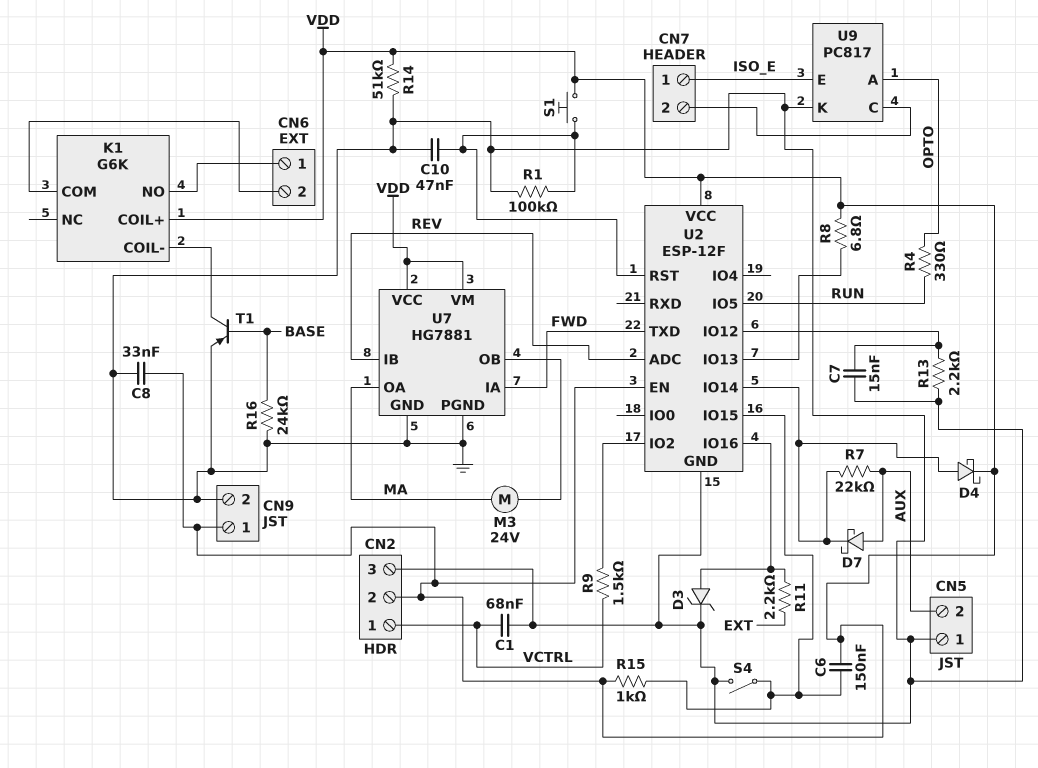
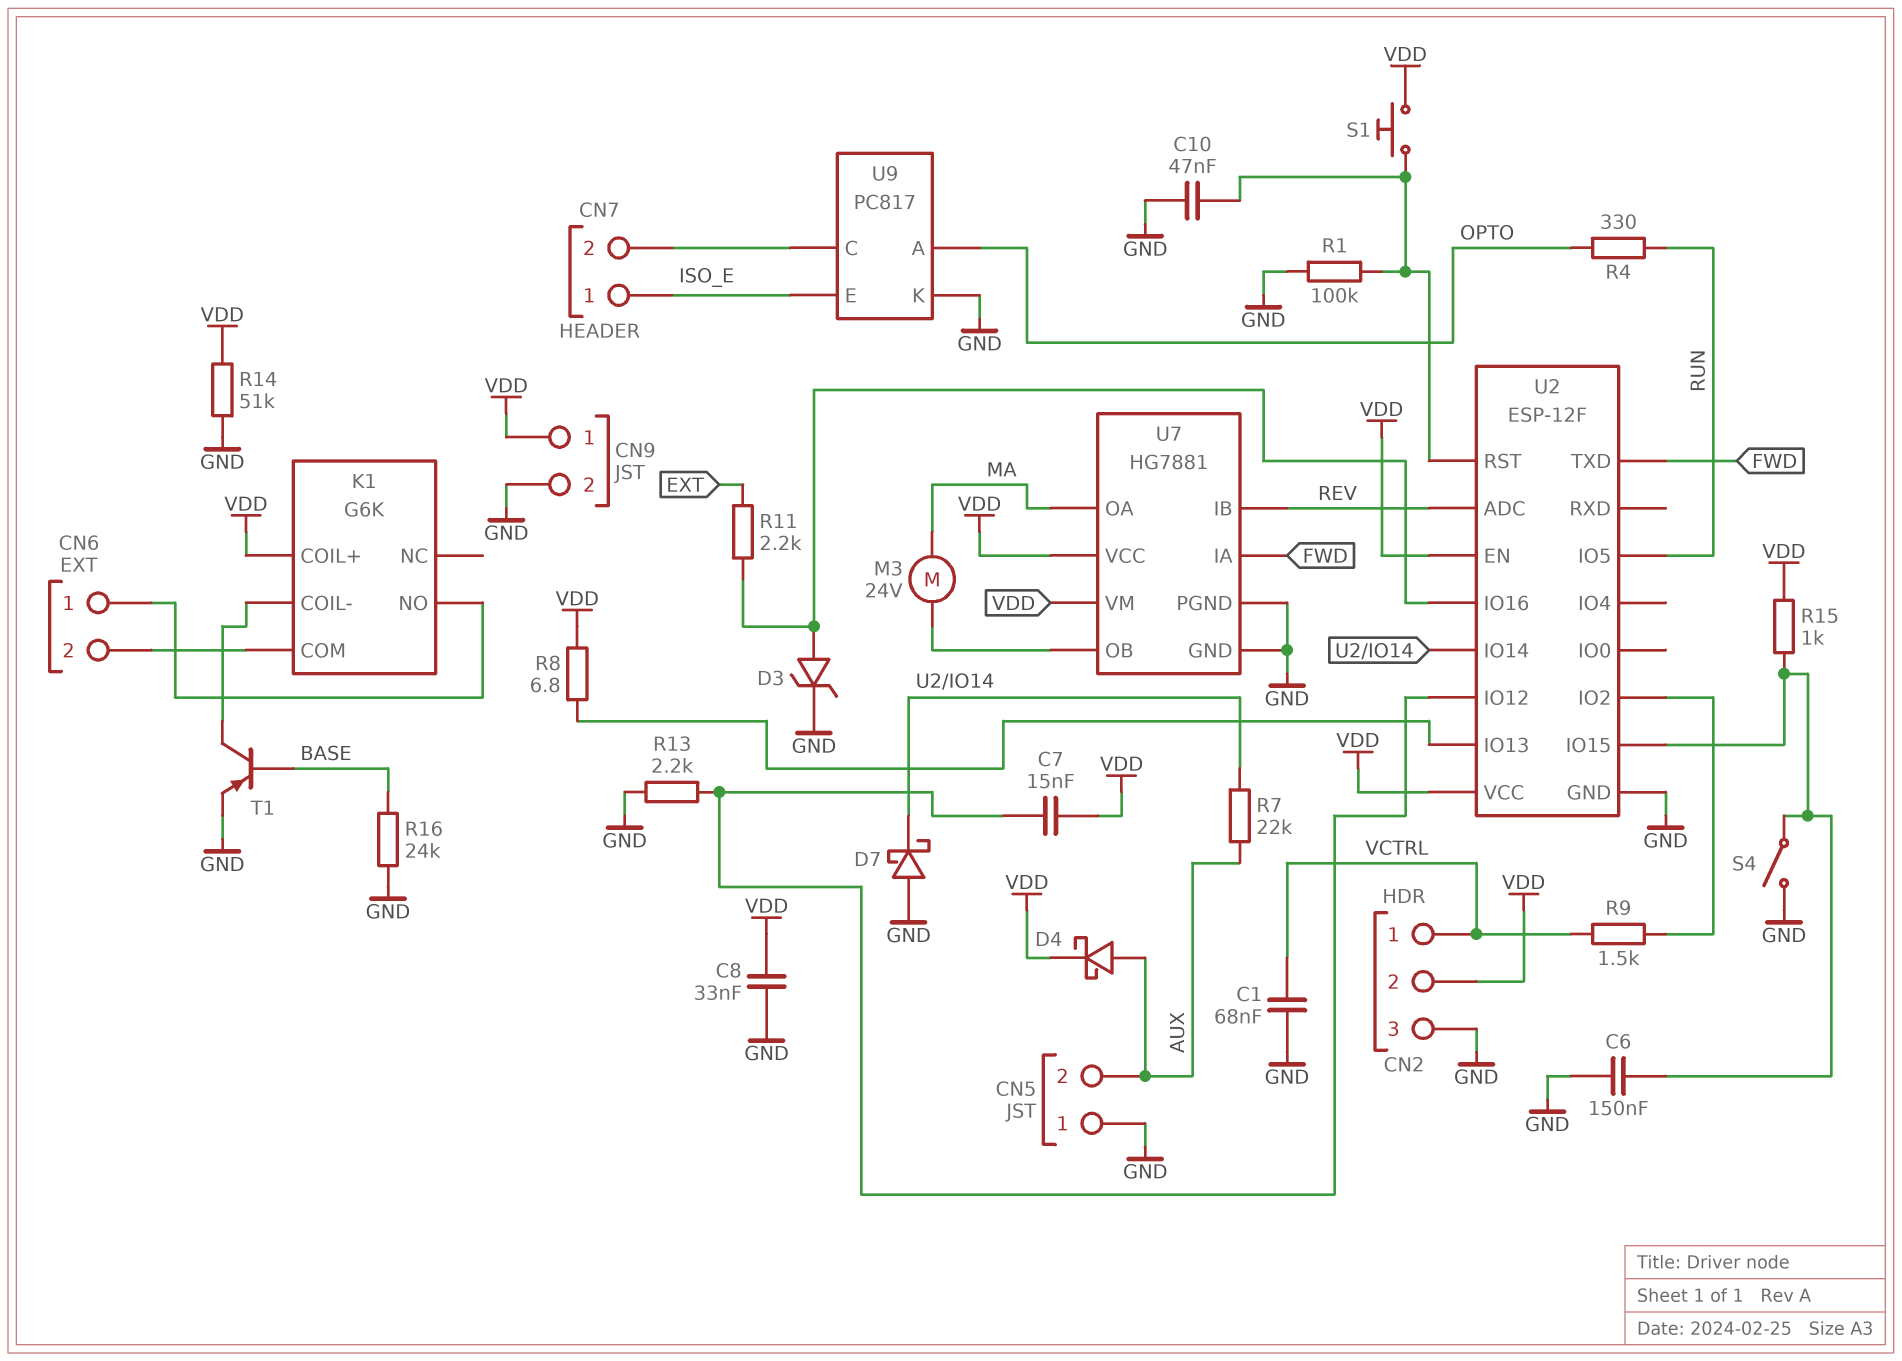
C6: 150nF (U2/IO15, VDD) -> 150nF (GND, U2/IO15)
C7: 15nF (GND, U2/IO12) -> 15nF (U2/IO12, VDD)
D4: schottky (A U2/IO14, K VDD) -> schottky (A AUX, K VDD)
D7: schottky (A AUX, K U2/IO14) -> schottky (A GND, K U2/IO14)

